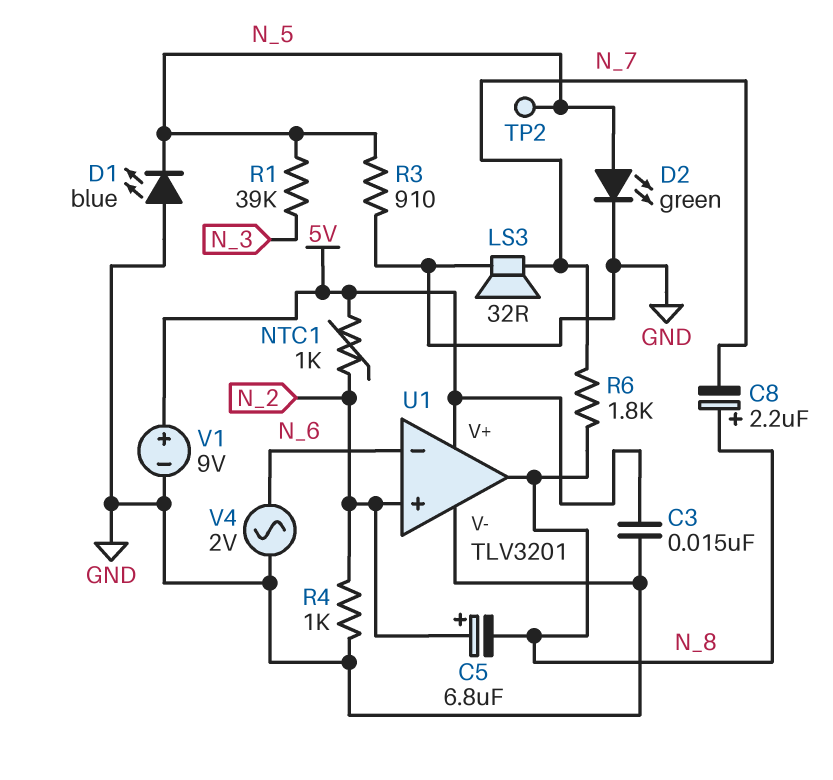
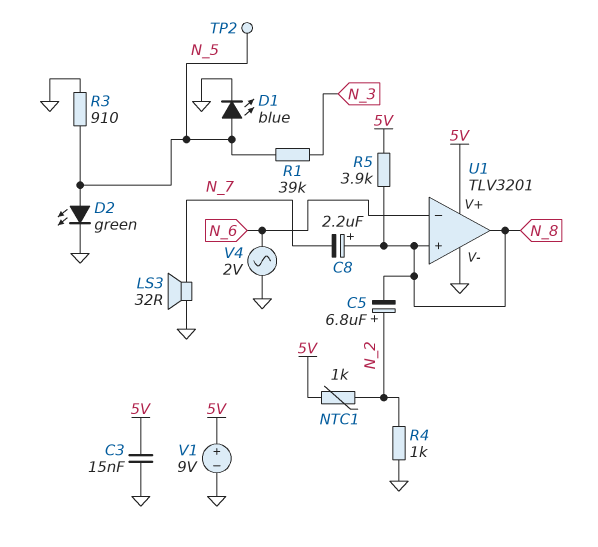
D1: LED blue (A GND, K N_5) -> LED blue (A N_5, K GND)
R5: none -> 3.9k (5V, N_8)
R6: 1.8k (N_7, N_8) -> none
U1 pin in+: N_2 -> N_8

